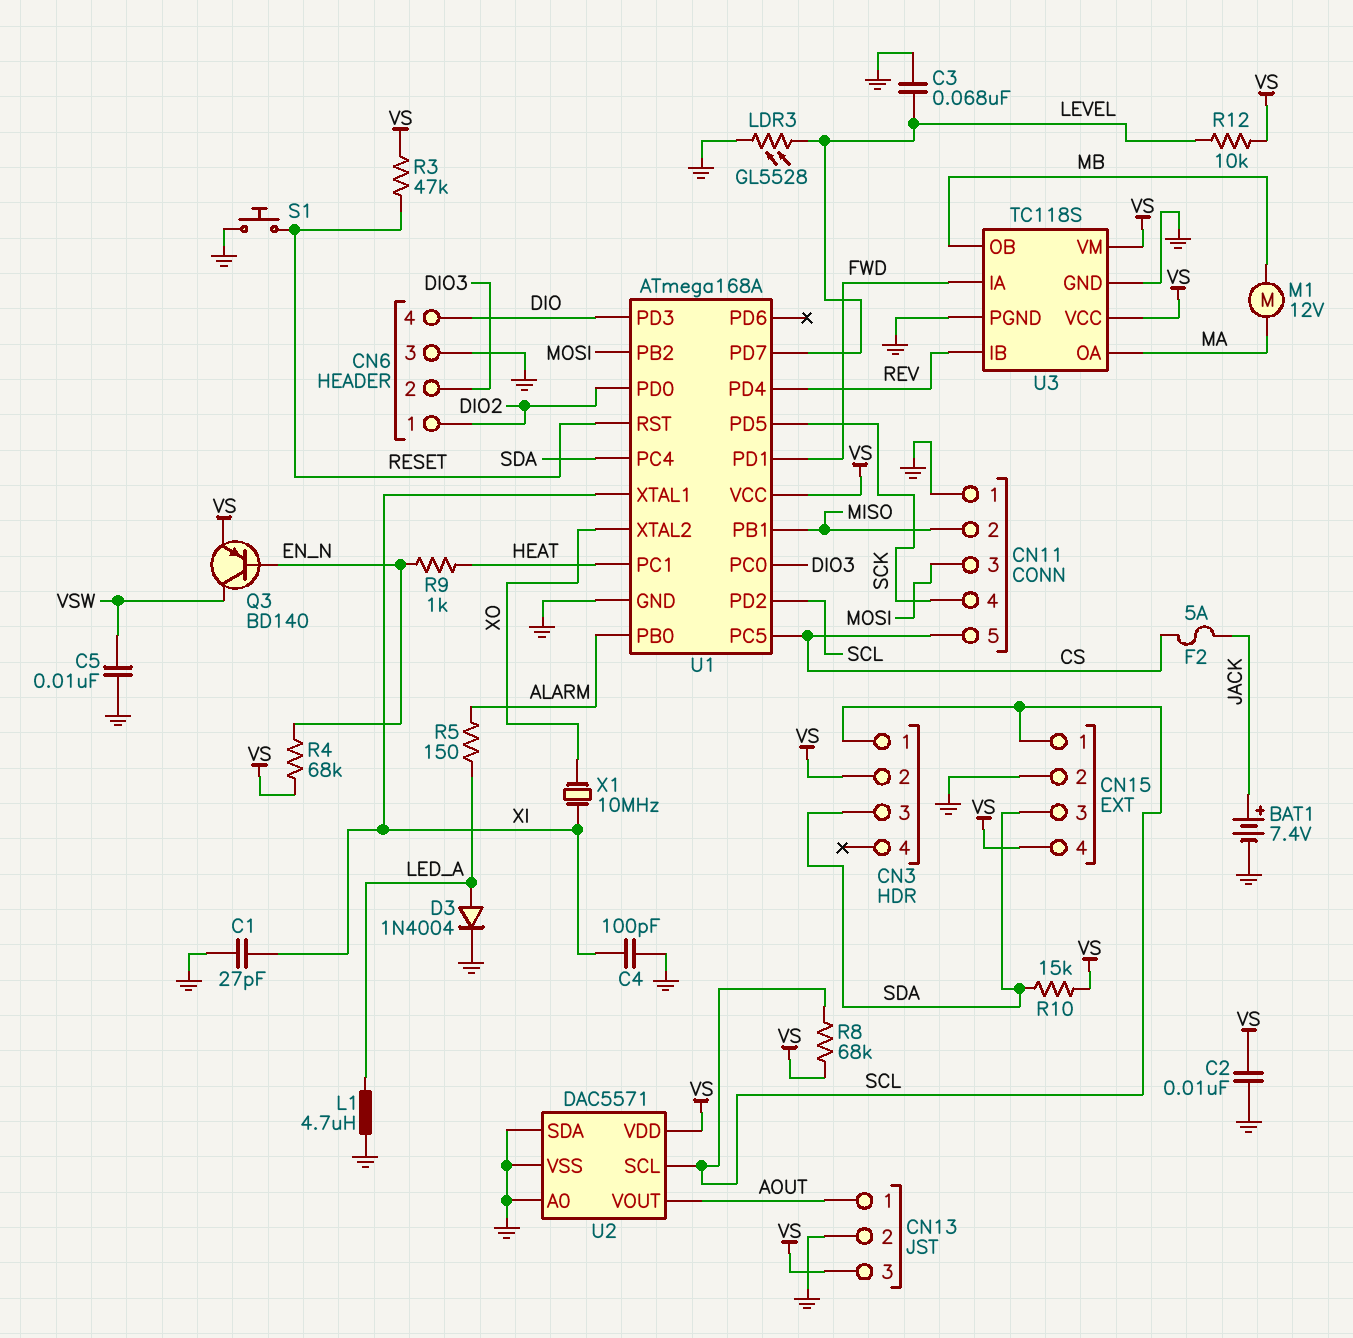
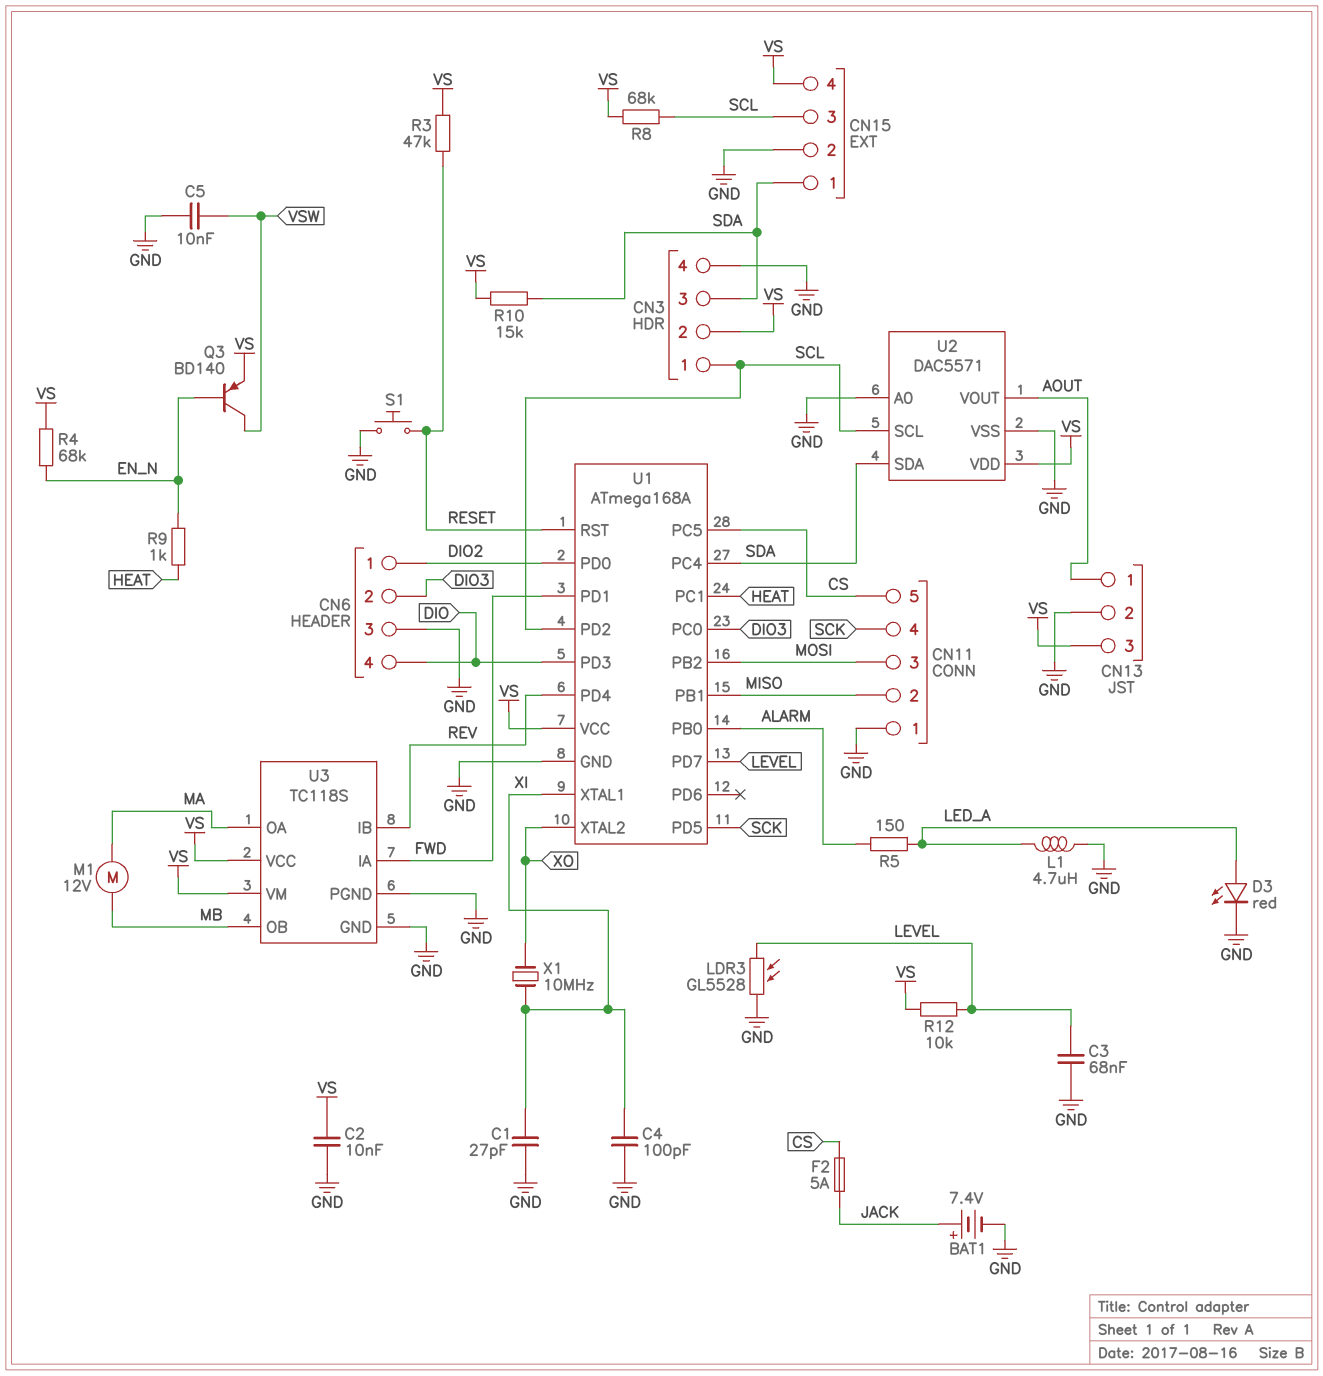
CN3 pin 4: none -> GND
CN15 pin 1: SCL -> SDA
CN15 pin 3: SDA -> SCL
D3: diode 1N4004 (A LED_A, K GND) -> LED red (A LED_A, K GND)
U2 pin SDA: GND -> SDA

